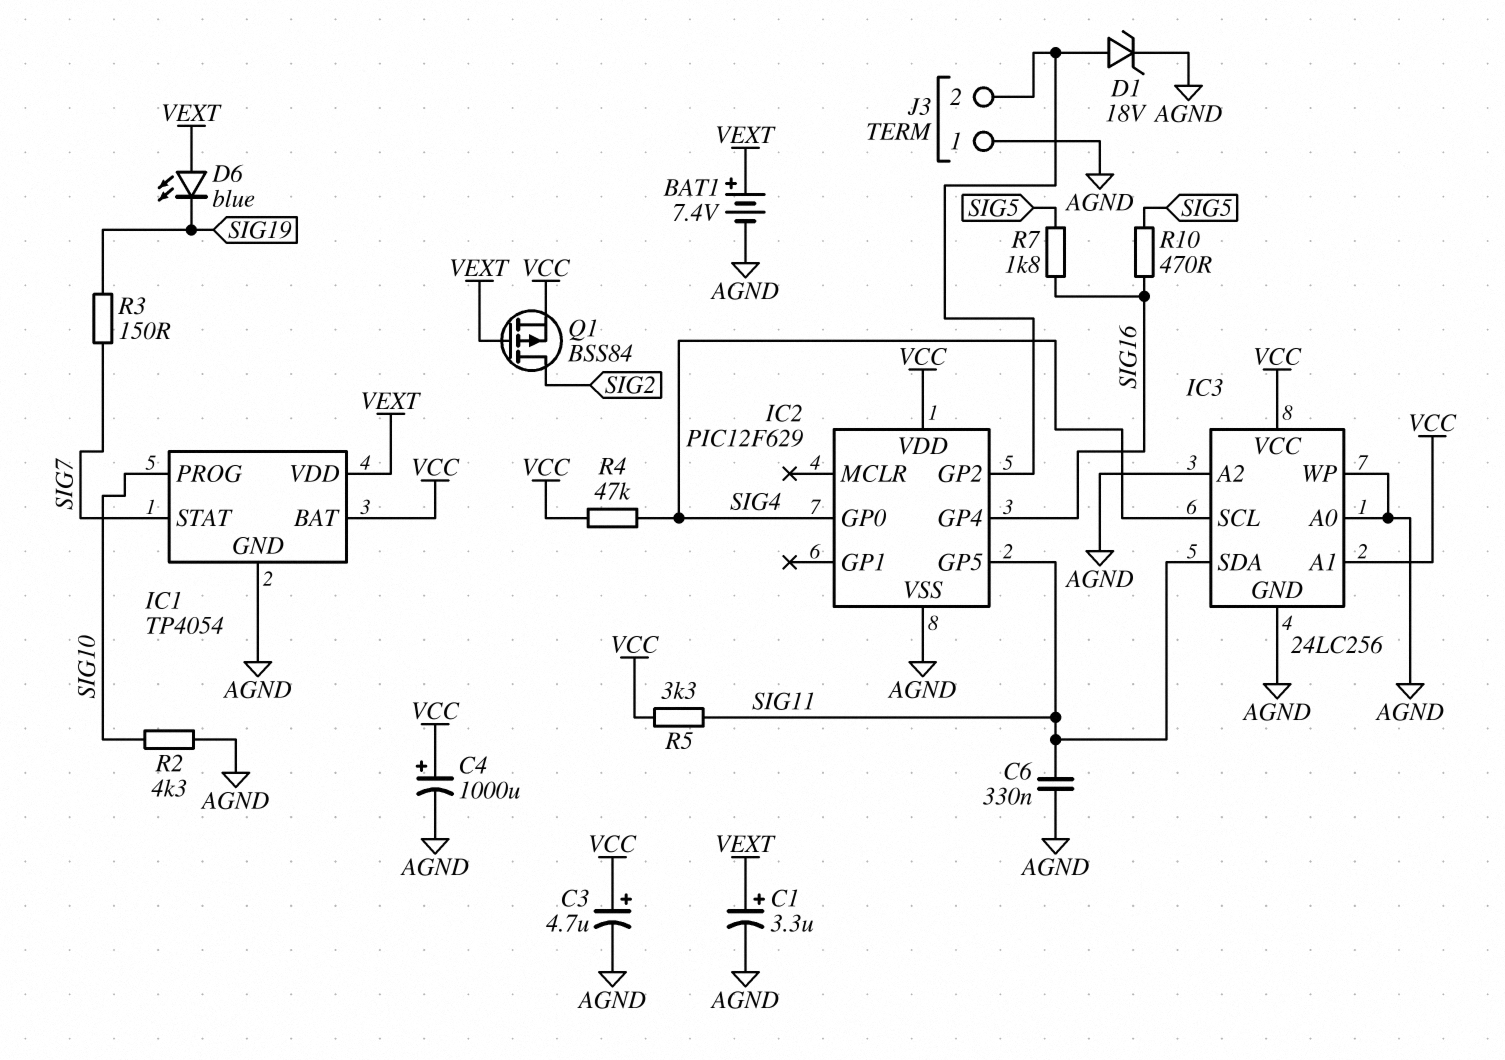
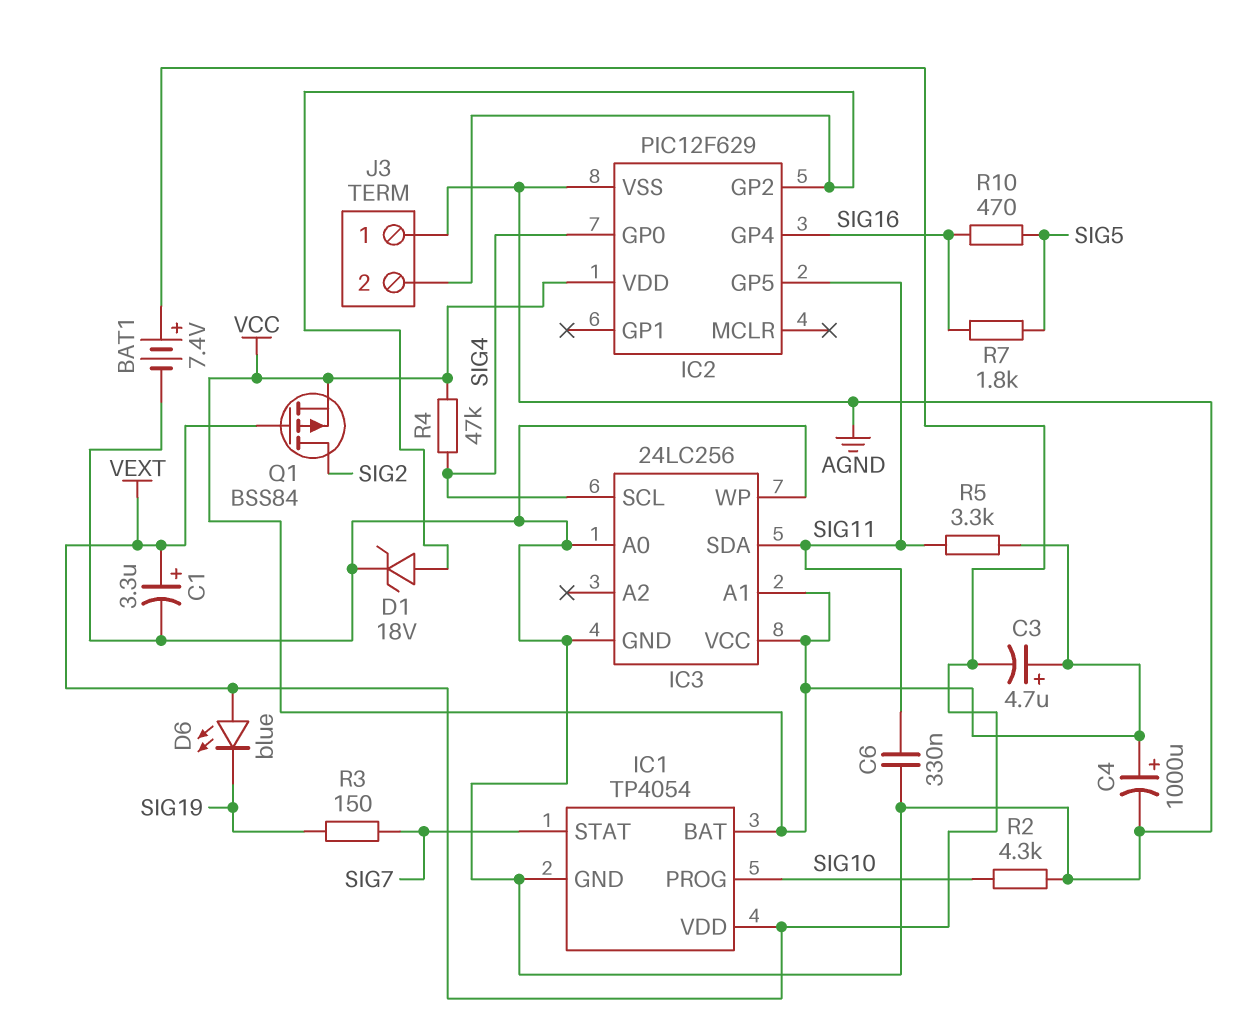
C3: 4.7uF (plus VCC, minus AGND) -> 4.7uF (plus VCC, minus VEXT)
IC3 pin A2: AGND -> none

